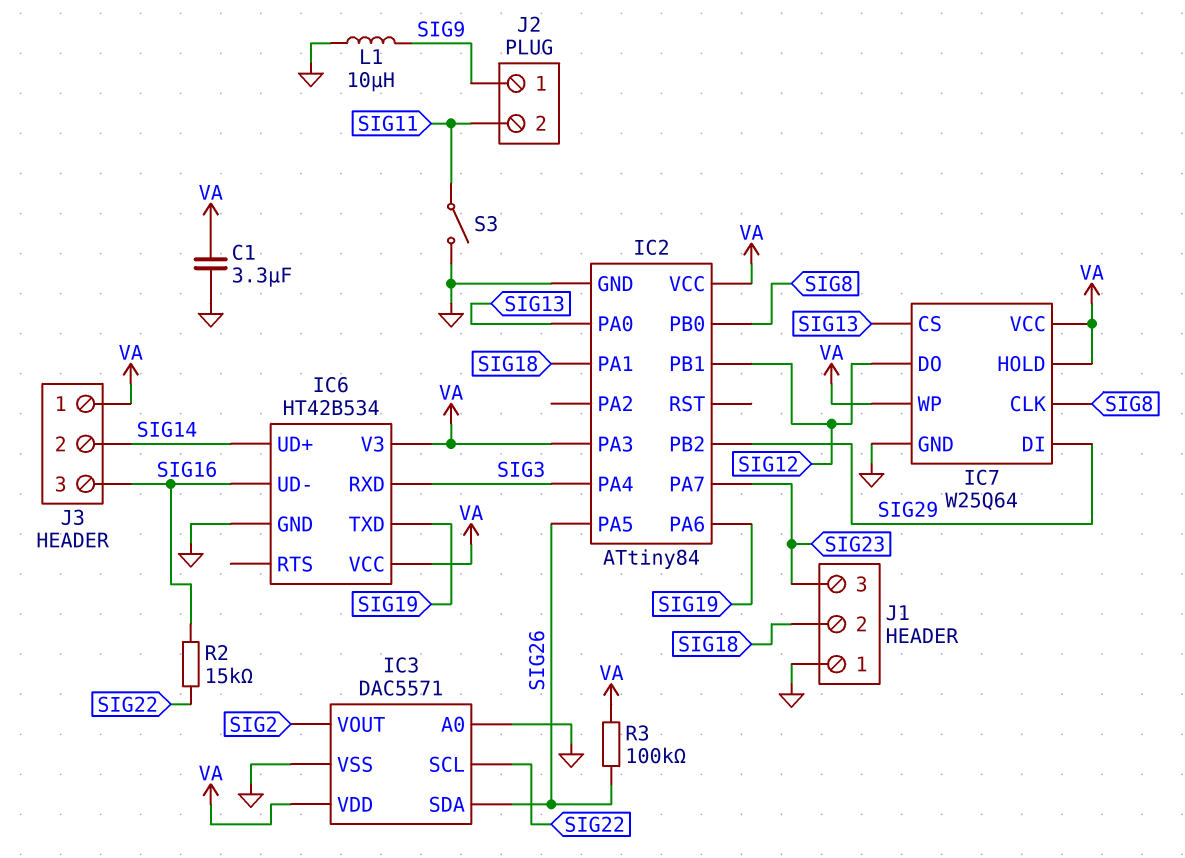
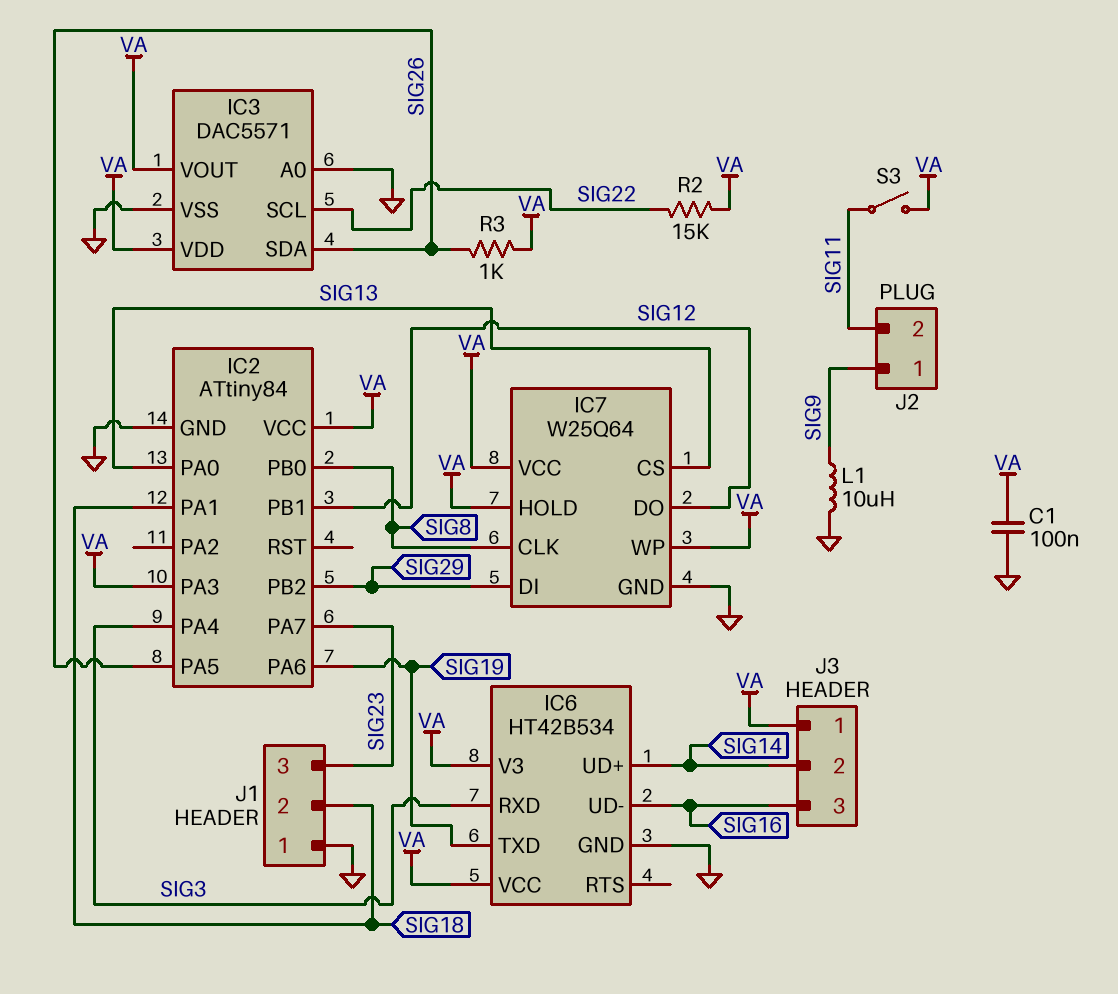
C1: 3.3uF (GND, VA) -> 100nF (GND, VA)
IC3 pin VOUT: SIG2 -> VA
R2: 15k (SIG16, SIG22) -> 15k (SIG22, VA)
R3: 100k (SIG26, VA) -> 1k (SIG26, VA)
S3: switch (GND, SIG11) -> switch (SIG11, VA)

